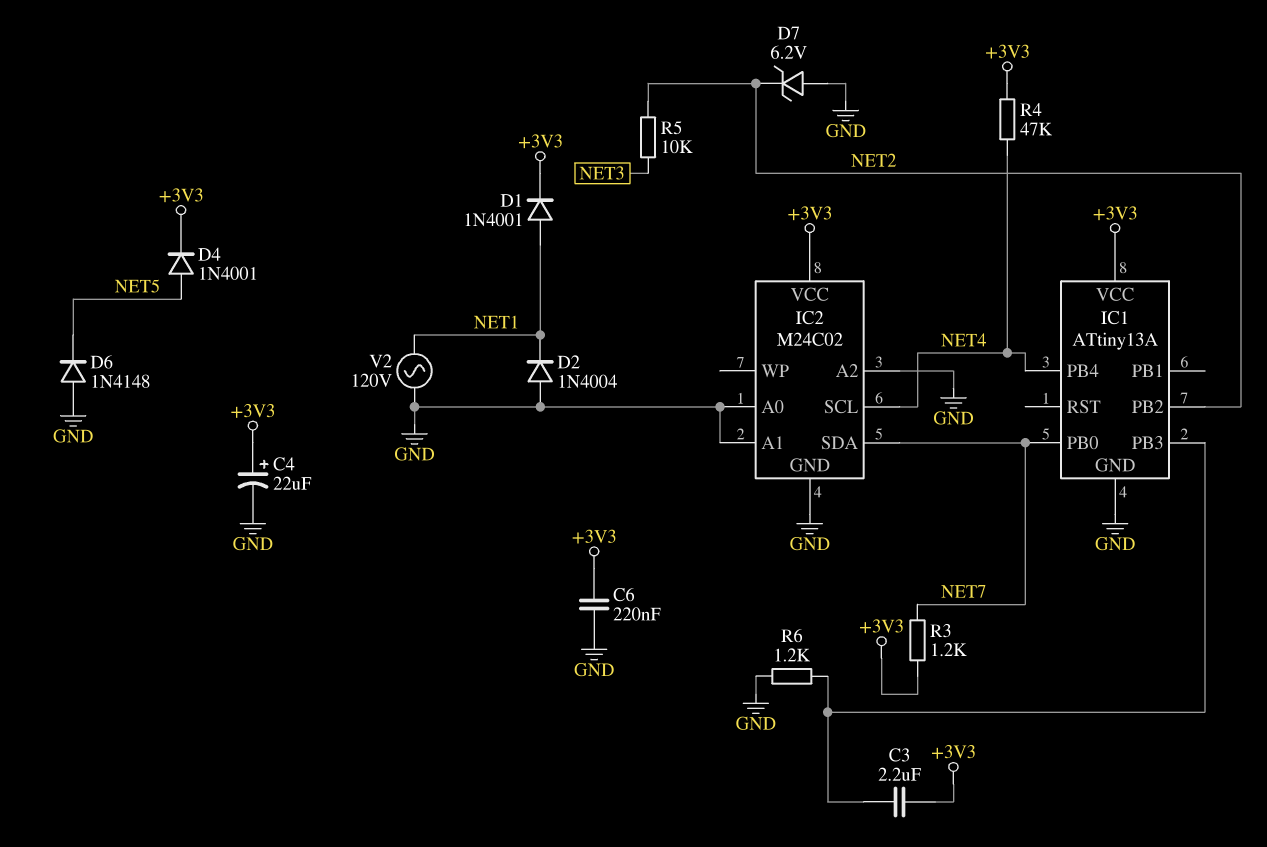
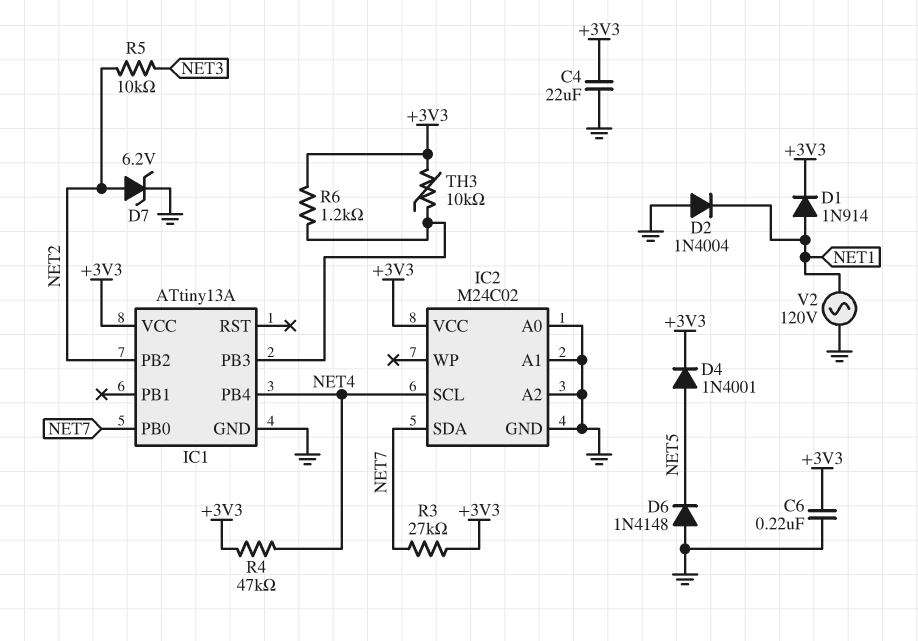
C3: 2.2uF (+3V3, IC1/PB3) -> none
C4: 22uF (plus +3V3, minus GND) -> 22uF (+3V3, GND)
D1: diode 1N4001 (A NET1, K +3V3) -> diode 1N914 (A NET1, K +3V3)
D7: zener 6.2V (A GND, K NET2) -> zener 6.2V (A NET2, K GND)
R3: 1.2k (+3V3, NET7) -> 27k (+3V3, NET7)
R6: 1.2k (GND, IC1/PB3) -> 1.2k (+3V3, IC1/PB3)
TH3: none -> 10k (+3V3, IC1/PB3)

